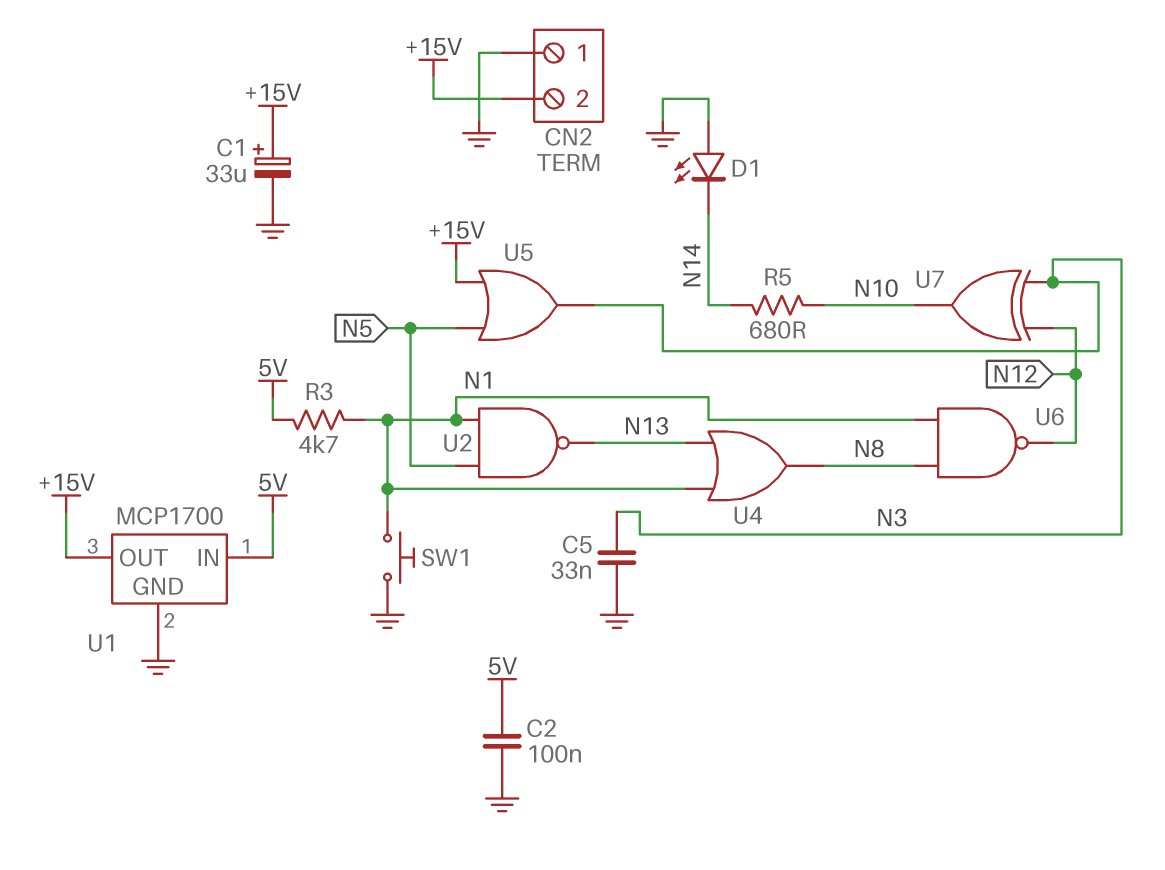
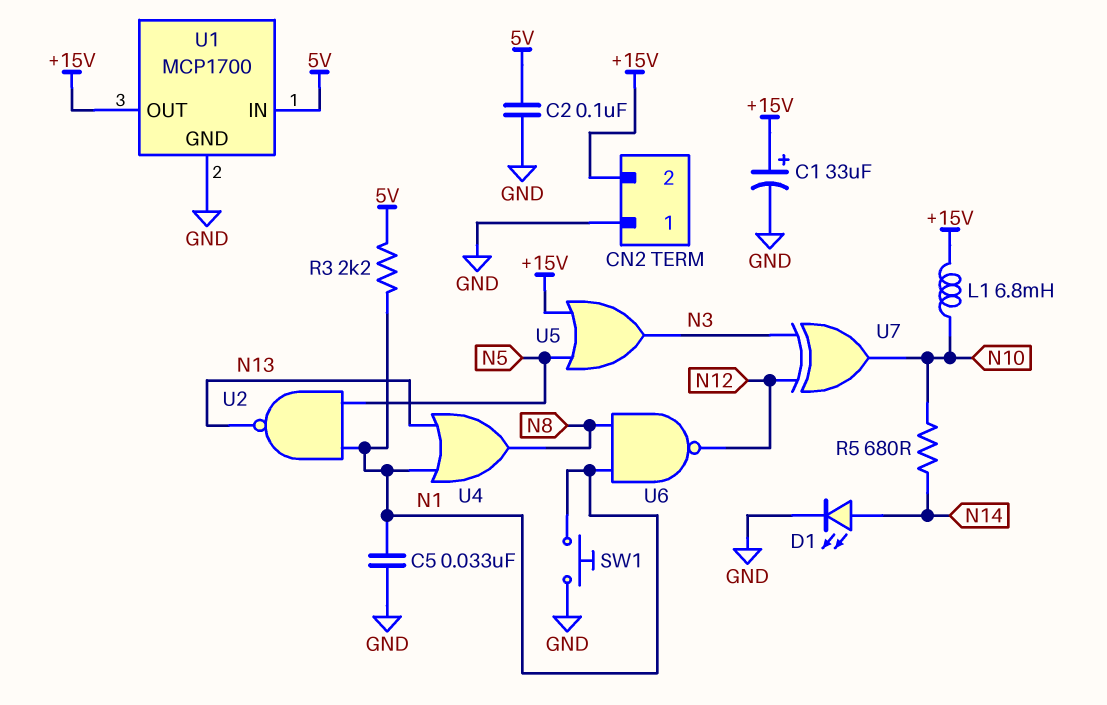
C5: 33nF (GND, N3) -> 33nF (GND, N1)
D1: LED (A GND, K N14) -> LED (A N14, K GND)
L1: none -> 6.8mH (+15V, N10)
R3: 4.7k (5V, N1) -> 2.2k (5V, N1)

